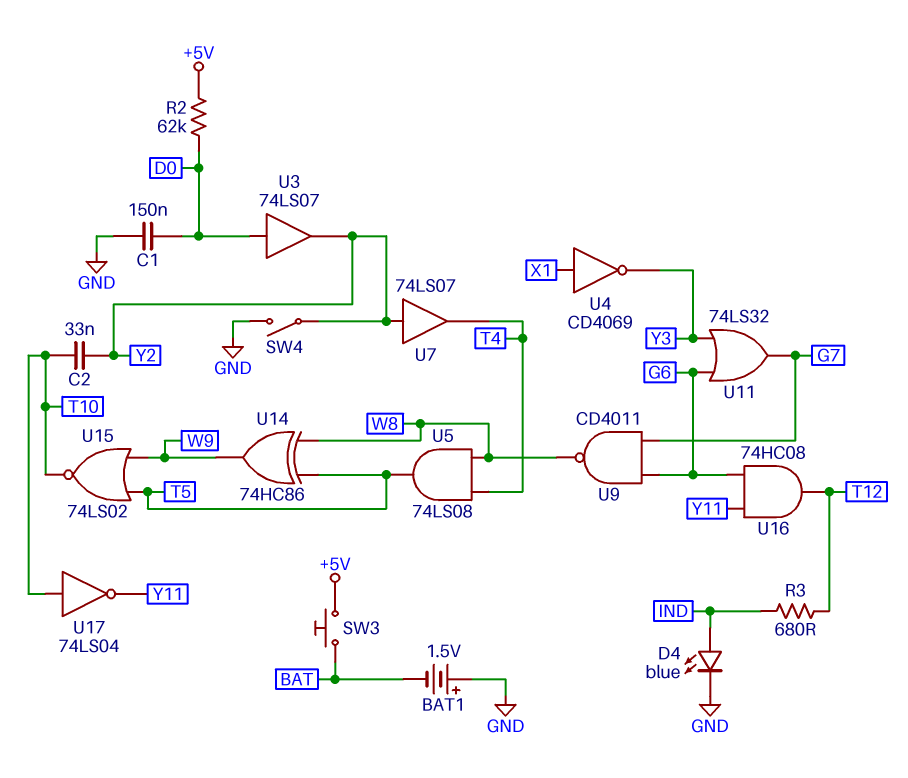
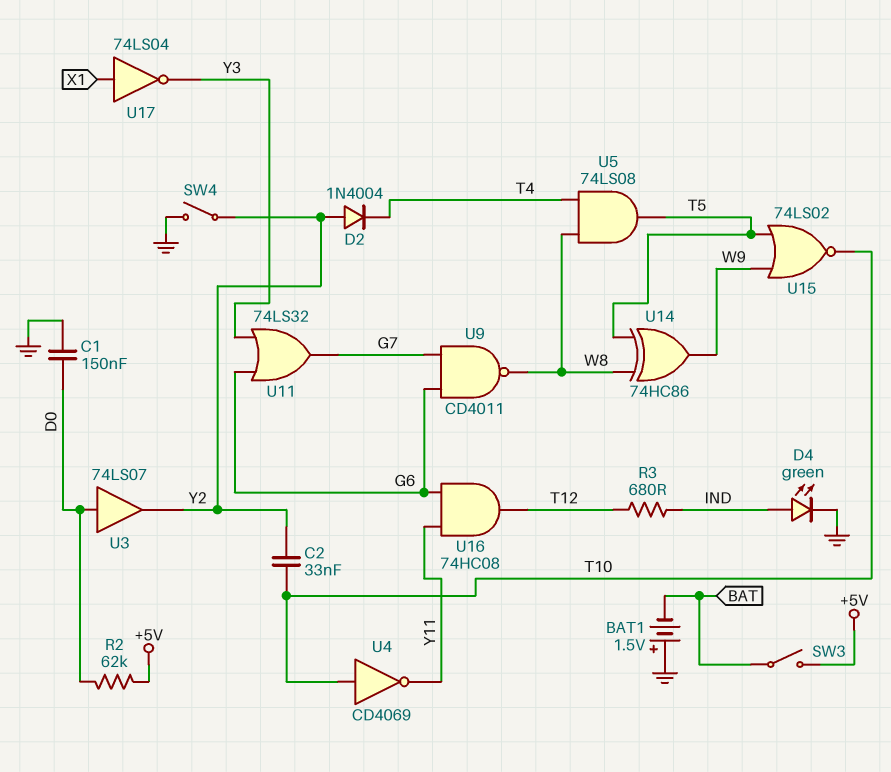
D2: none -> diode 1N4004 (A Y2, K T4)
D4: LED blue (A IND, K GND) -> LED green (A IND, K GND)
SW3: button (+5V, BAT) -> switch (+5V, BAT)
U4: NOT CD4069 (in X1, out Y3) -> NOT CD4069 (in T10, out Y11)
U7: buffer 74LS07 (in Y2, out T4) -> none
U17: NOT 74LS04 (in T10, out Y11) -> NOT 74LS04 (in X1, out Y3)

